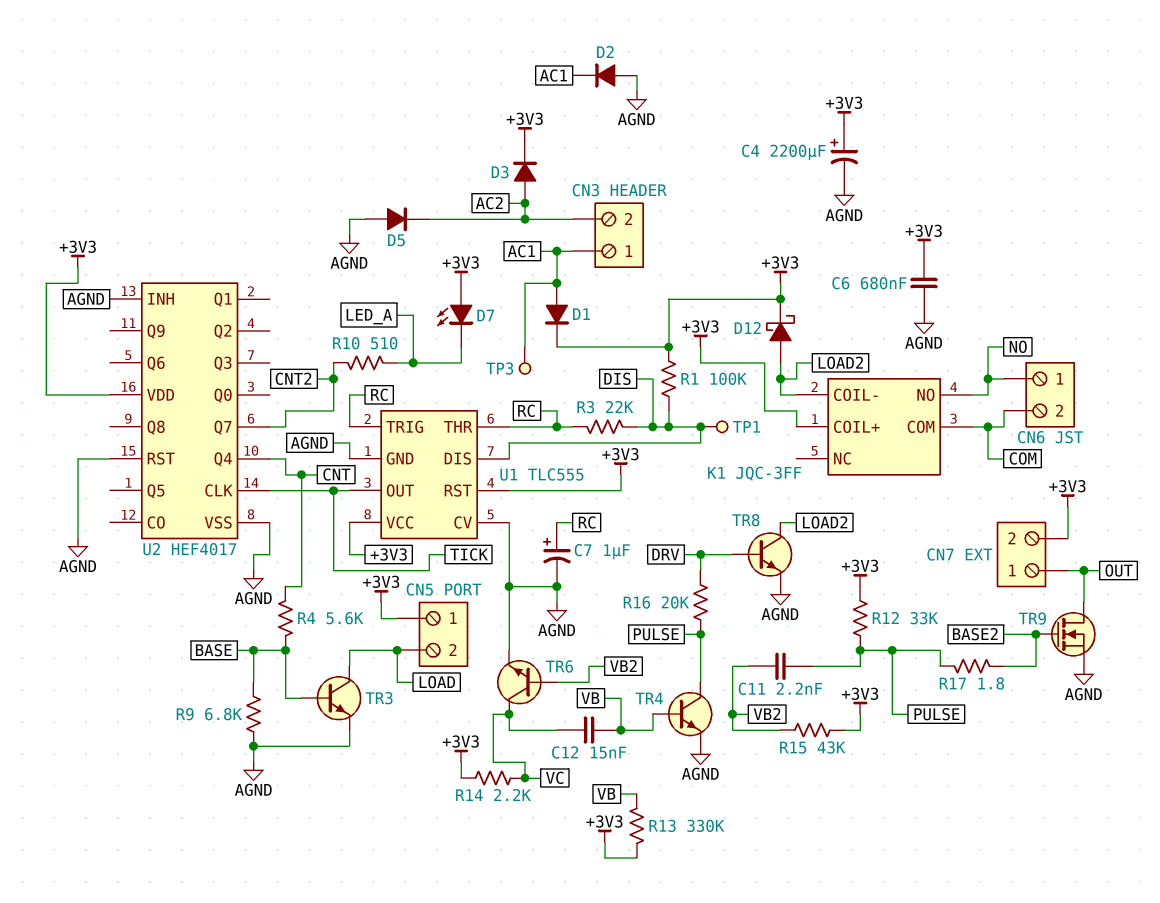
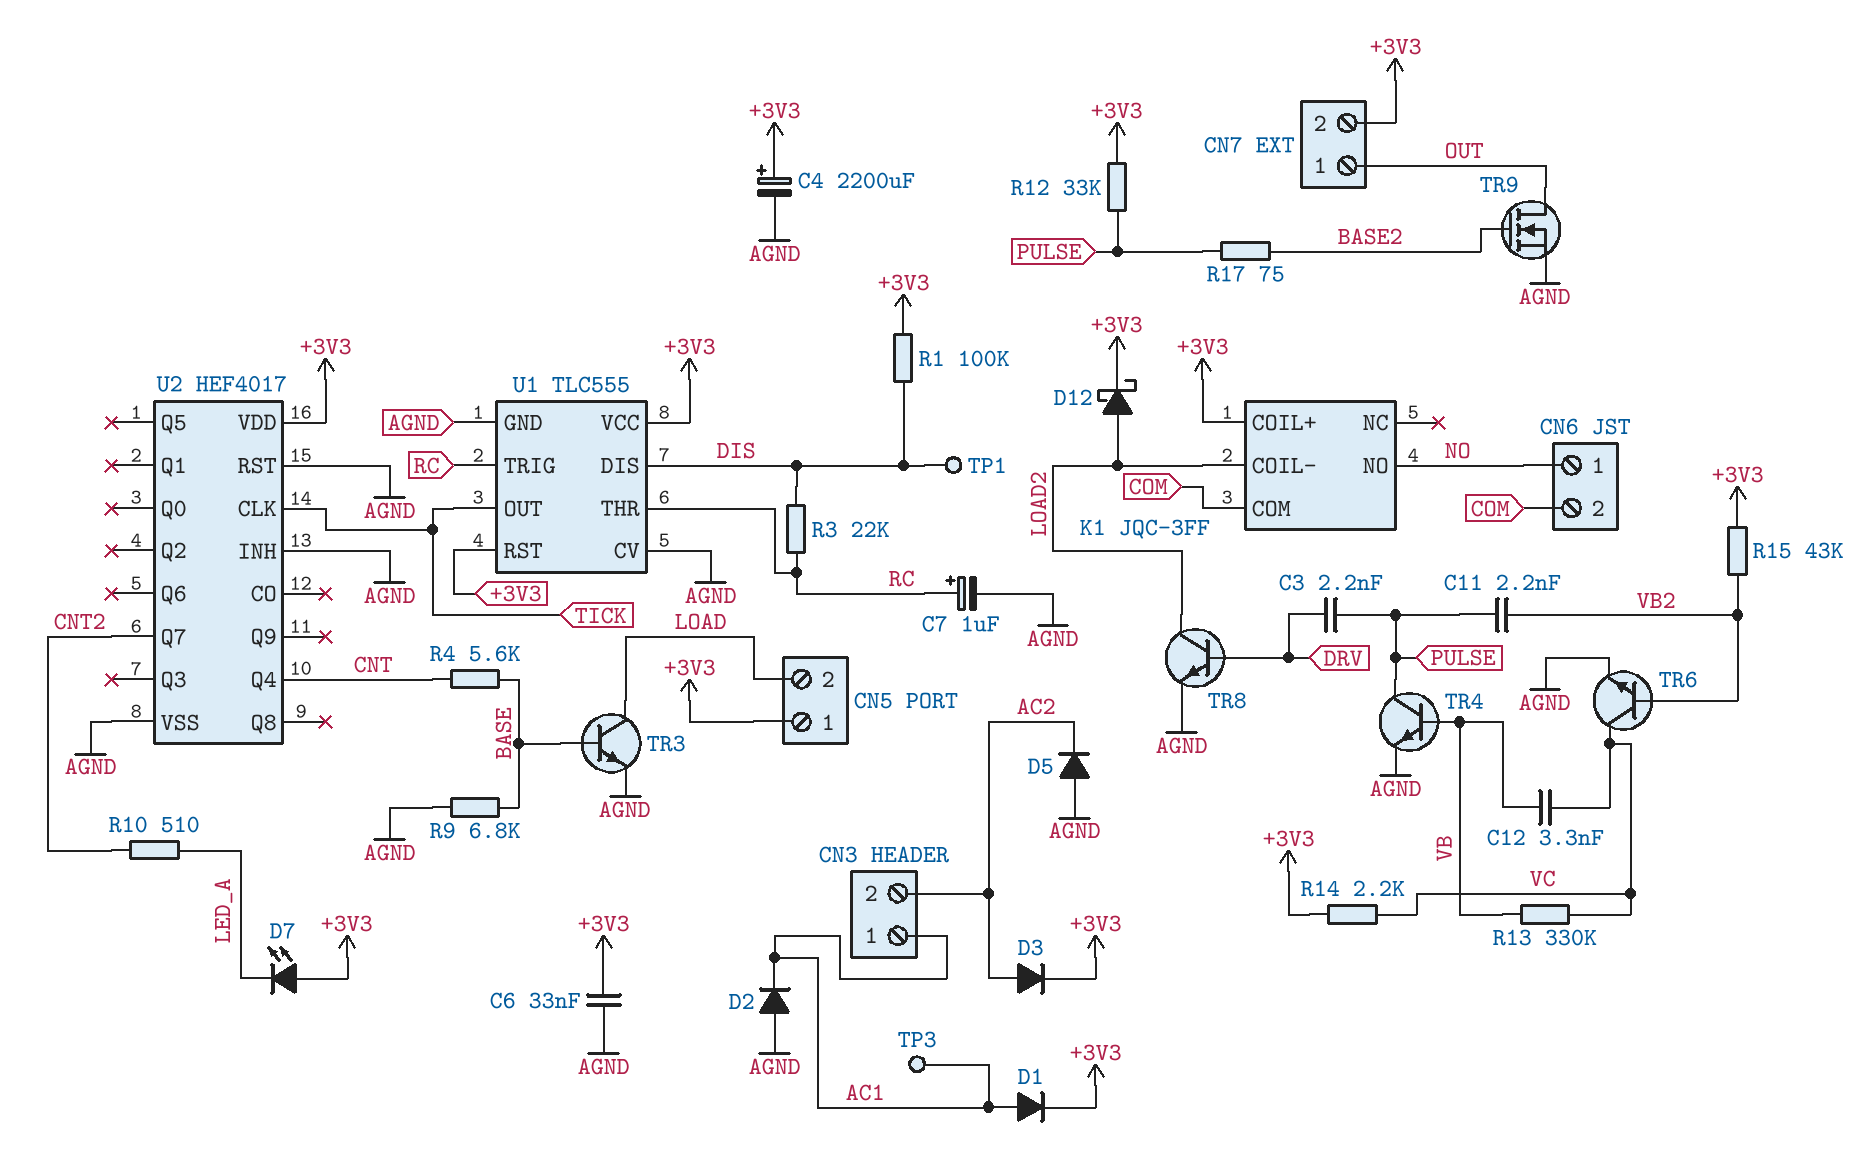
C3: none -> 2.2nF (DRV, PULSE)
C6: 680nF (+3V3, AGND) -> 33nF (+3V3, AGND)
C12: 15nF (VB, VC) -> 3.3nF (VB, VC)
R13: 330k (+3V3, VB) -> 330k (VB, VC)
R16: 20k (DRV, PULSE) -> none
R17: 1.8 (BASE2, PULSE) -> 75 (BASE2, PULSE)

